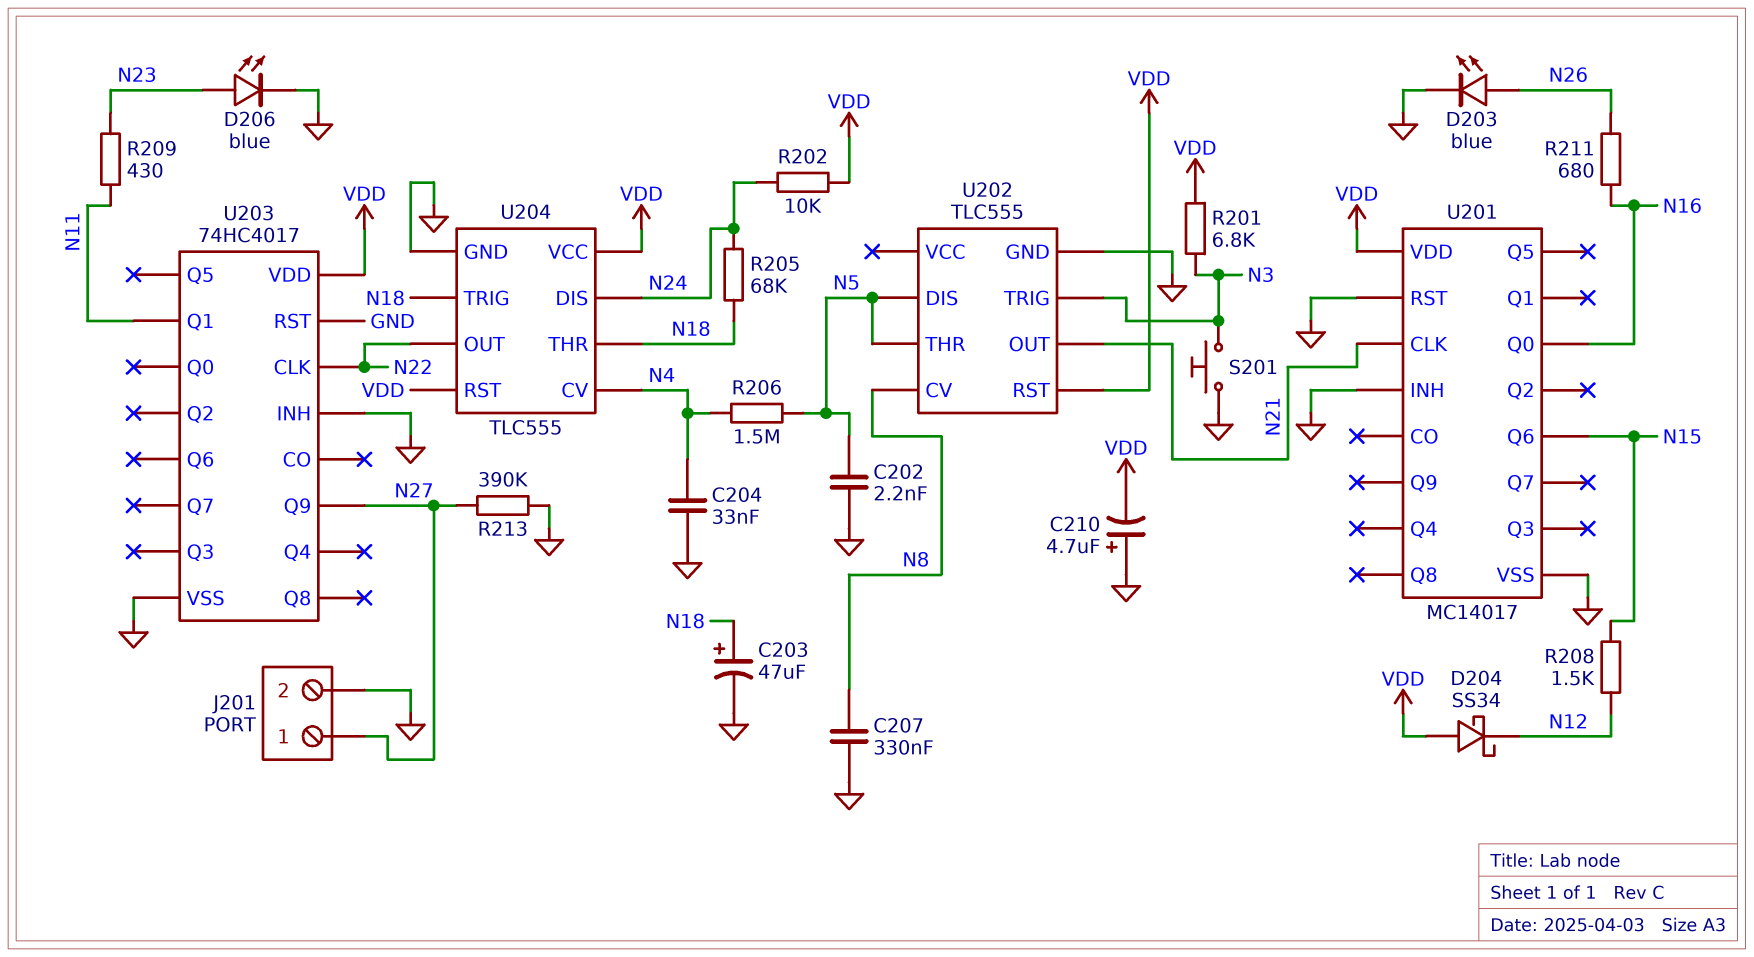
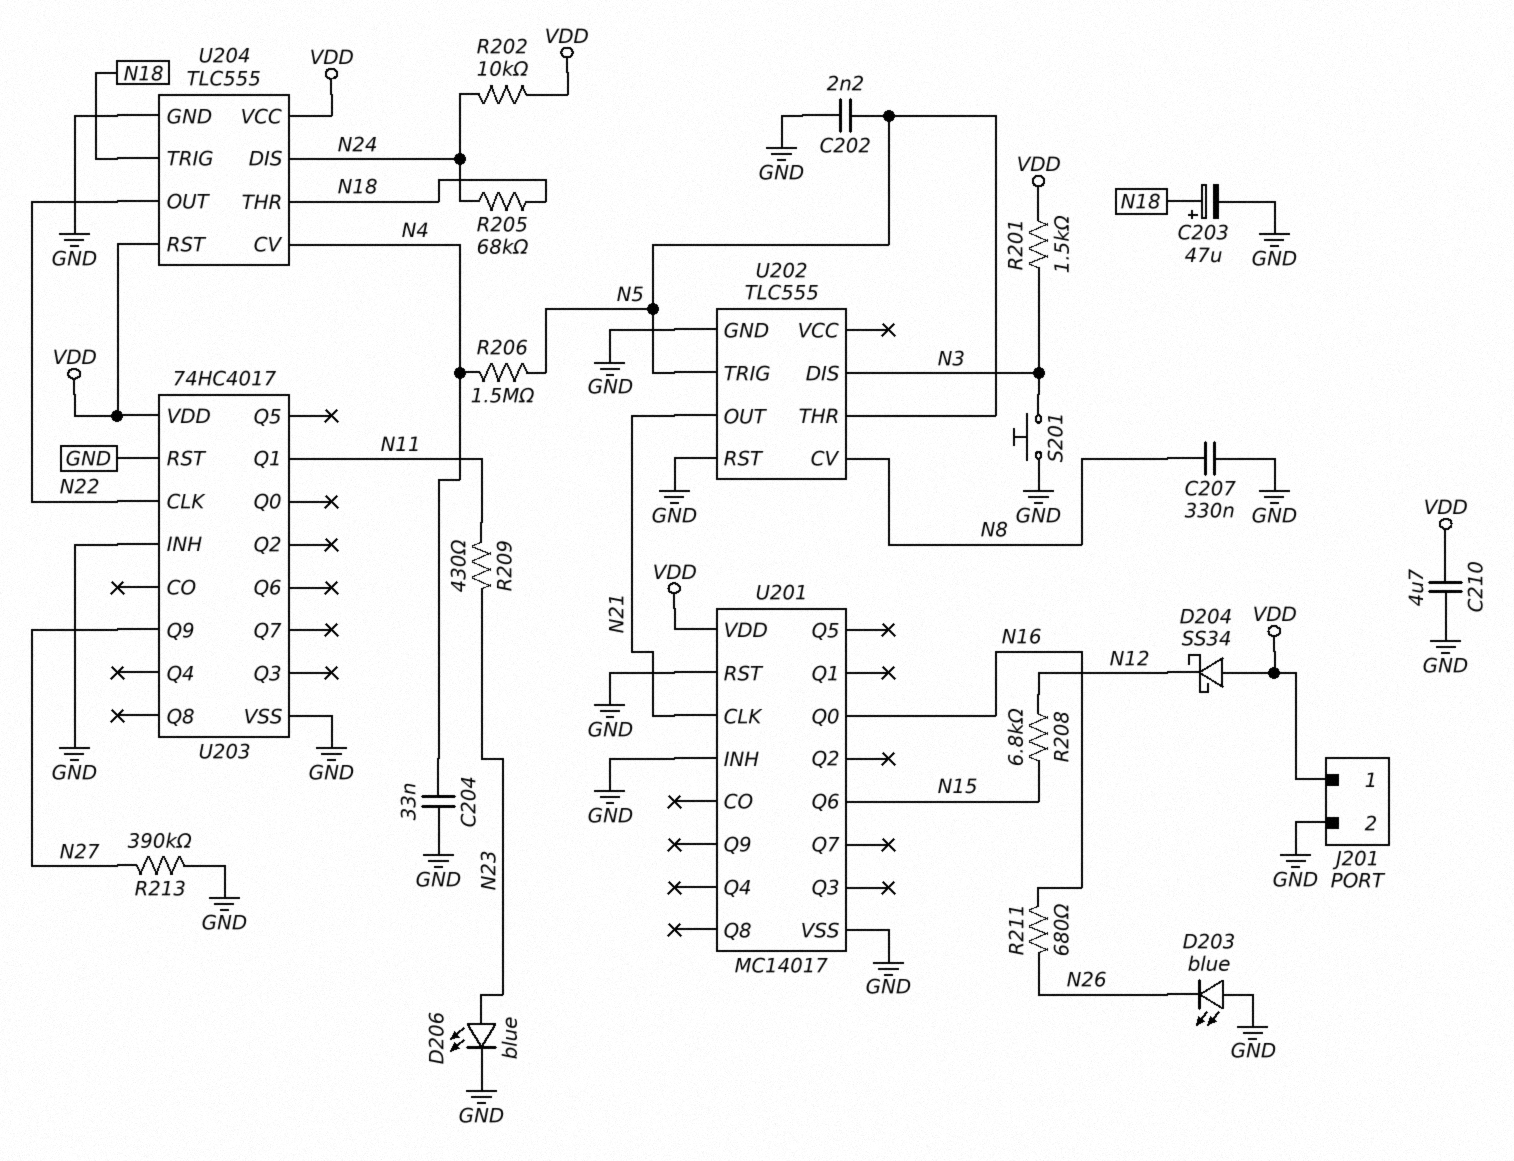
C210: 4.7uF (plus GND, minus VDD) -> 4.7uF (GND, VDD)
D203: LED blue (A N26, K GND) -> LED blue (A GND, K N26)
J201 pin 1: N27 -> VDD
R201: 6.8k (N3, VDD) -> 1.5k (N3, VDD)
R208: 1.5k (N12, N15) -> 6.8k (N12, N15)
U202 pin DIS: N5 -> N3
U202 pin RST: VDD -> GND
U202 pin TRIG: N3 -> N5

